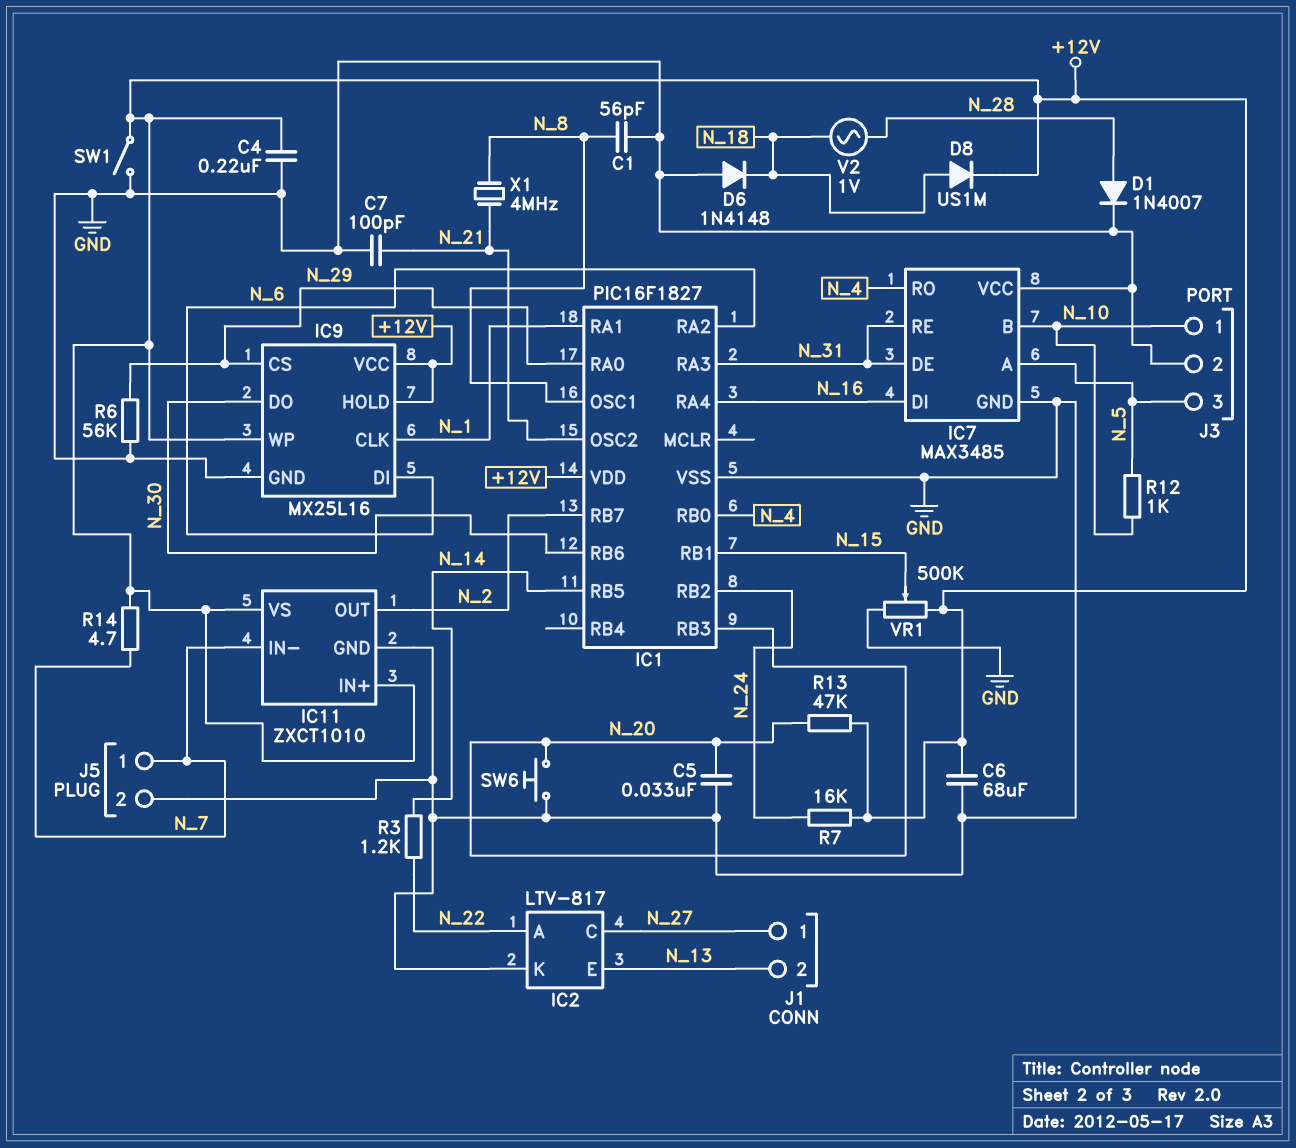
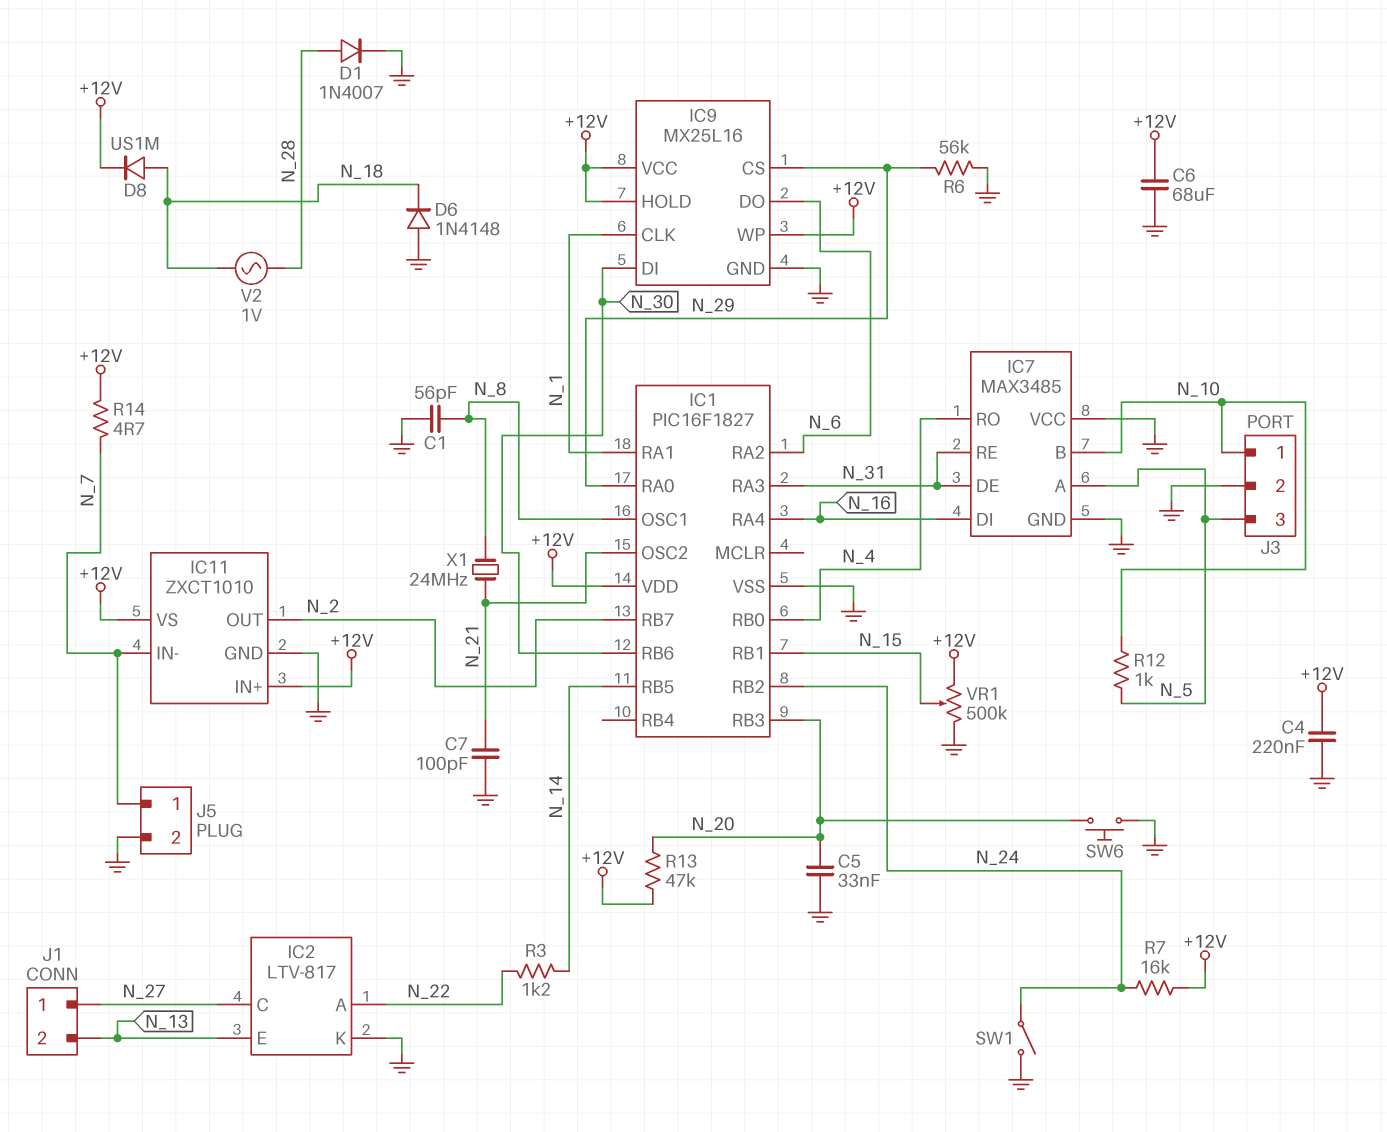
IC9 pin DI: N_6 -> N_30
IC9 pin DO: N_30 -> N_6
SW1: switch (+12V, GND) -> switch (GND, N_24)
X1: 4MHz (N_8, N_21) -> 24MHz (N_8, N_21)

